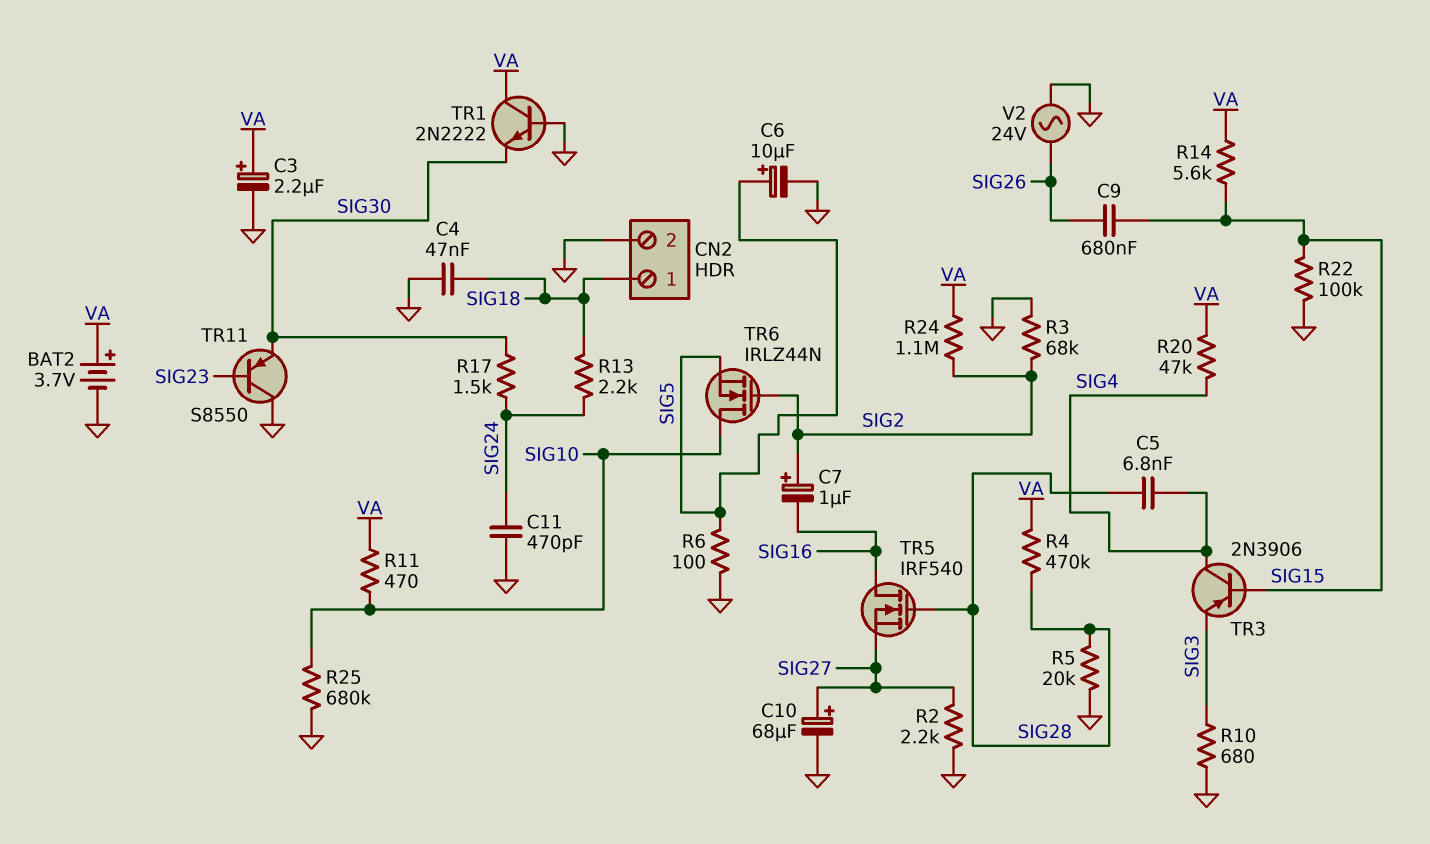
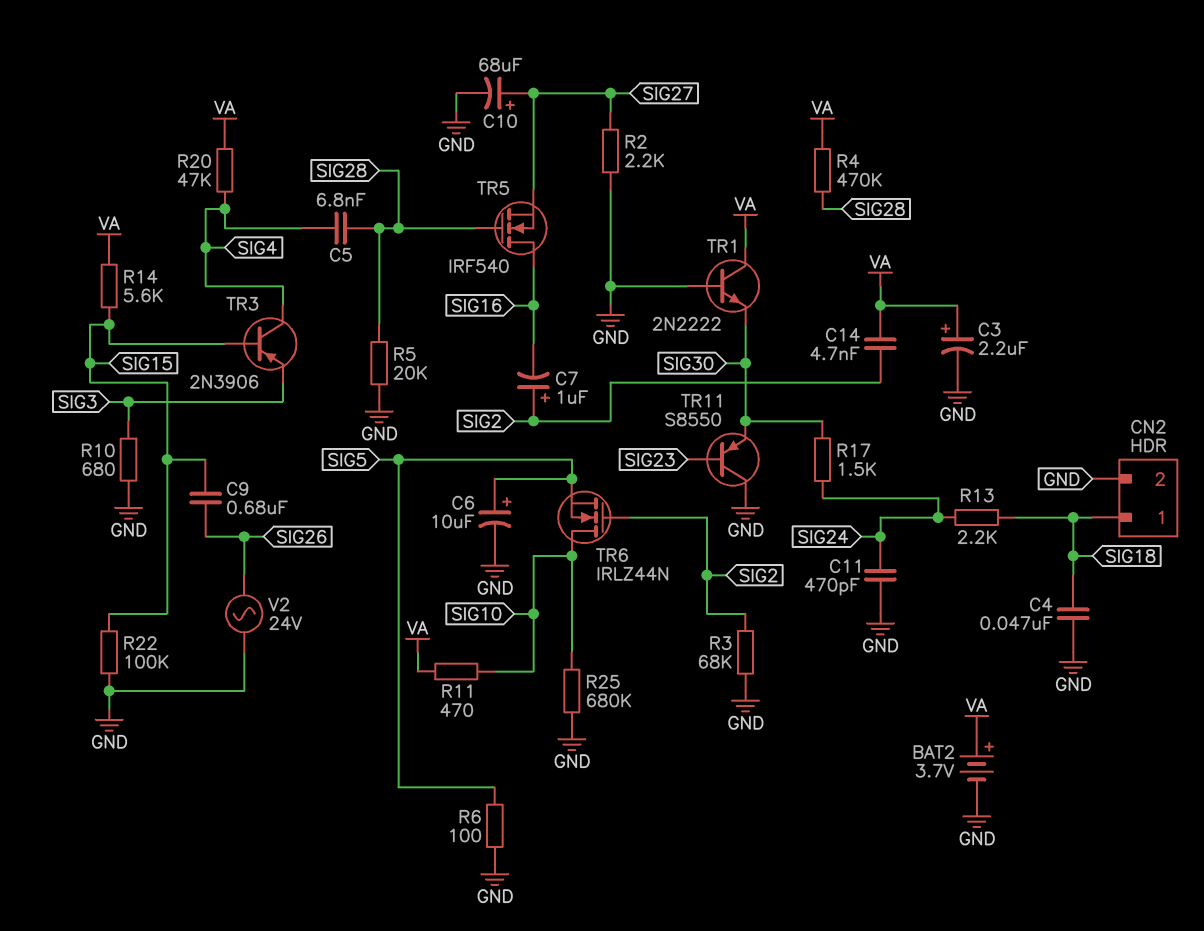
C14: none -> 4.7nF (SIG2, VA)
R24: 1.1M (SIG2, VA) -> none

